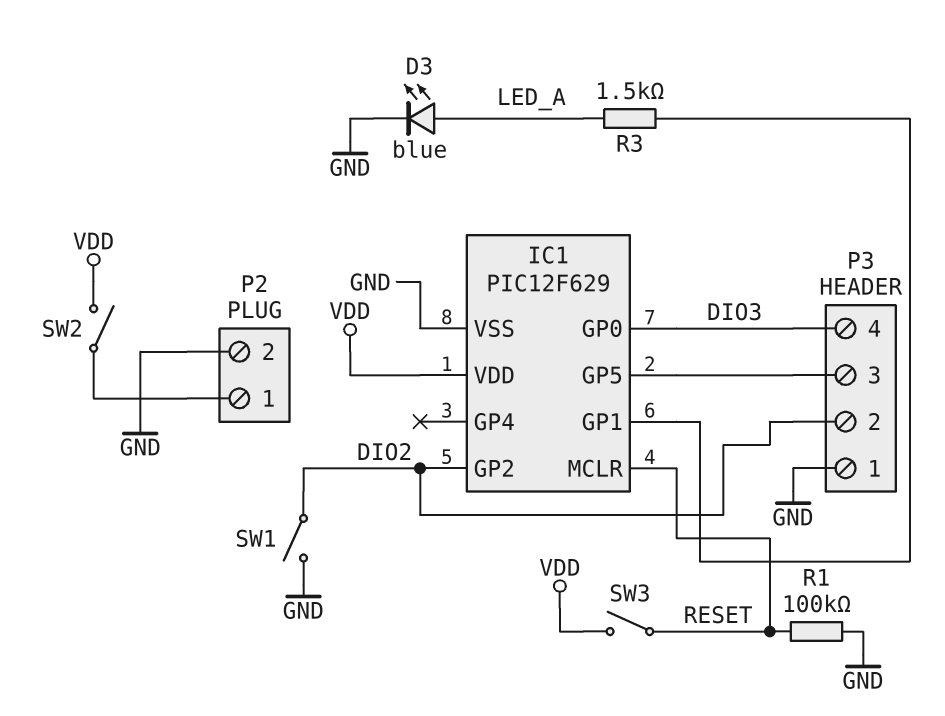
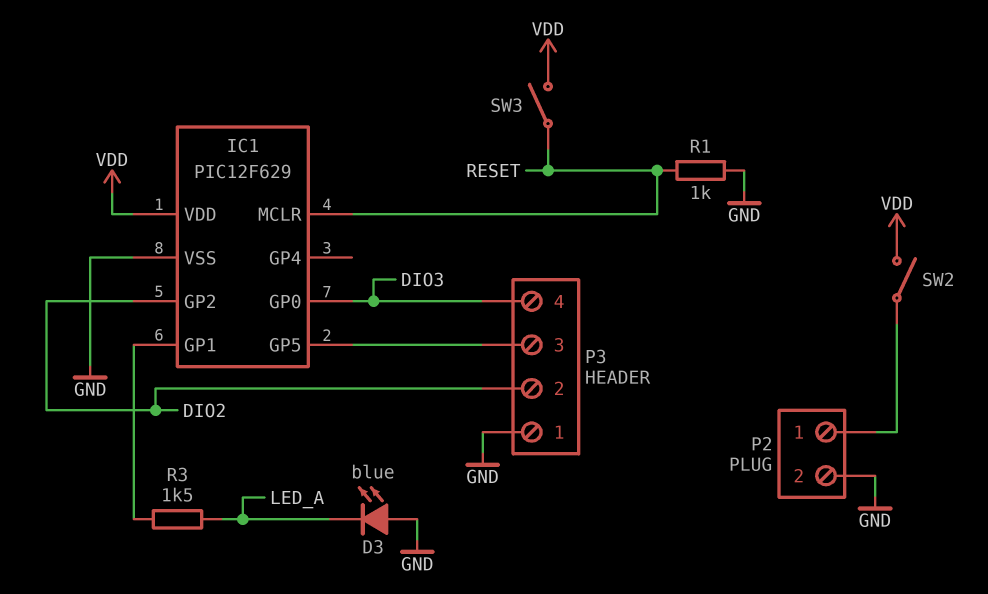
D3: LED blue (A LED_A, K GND) -> LED blue (A GND, K LED_A)
R1: 100k (GND, RESET) -> 1k (GND, RESET)
SW1: switch (DIO2, GND) -> none

